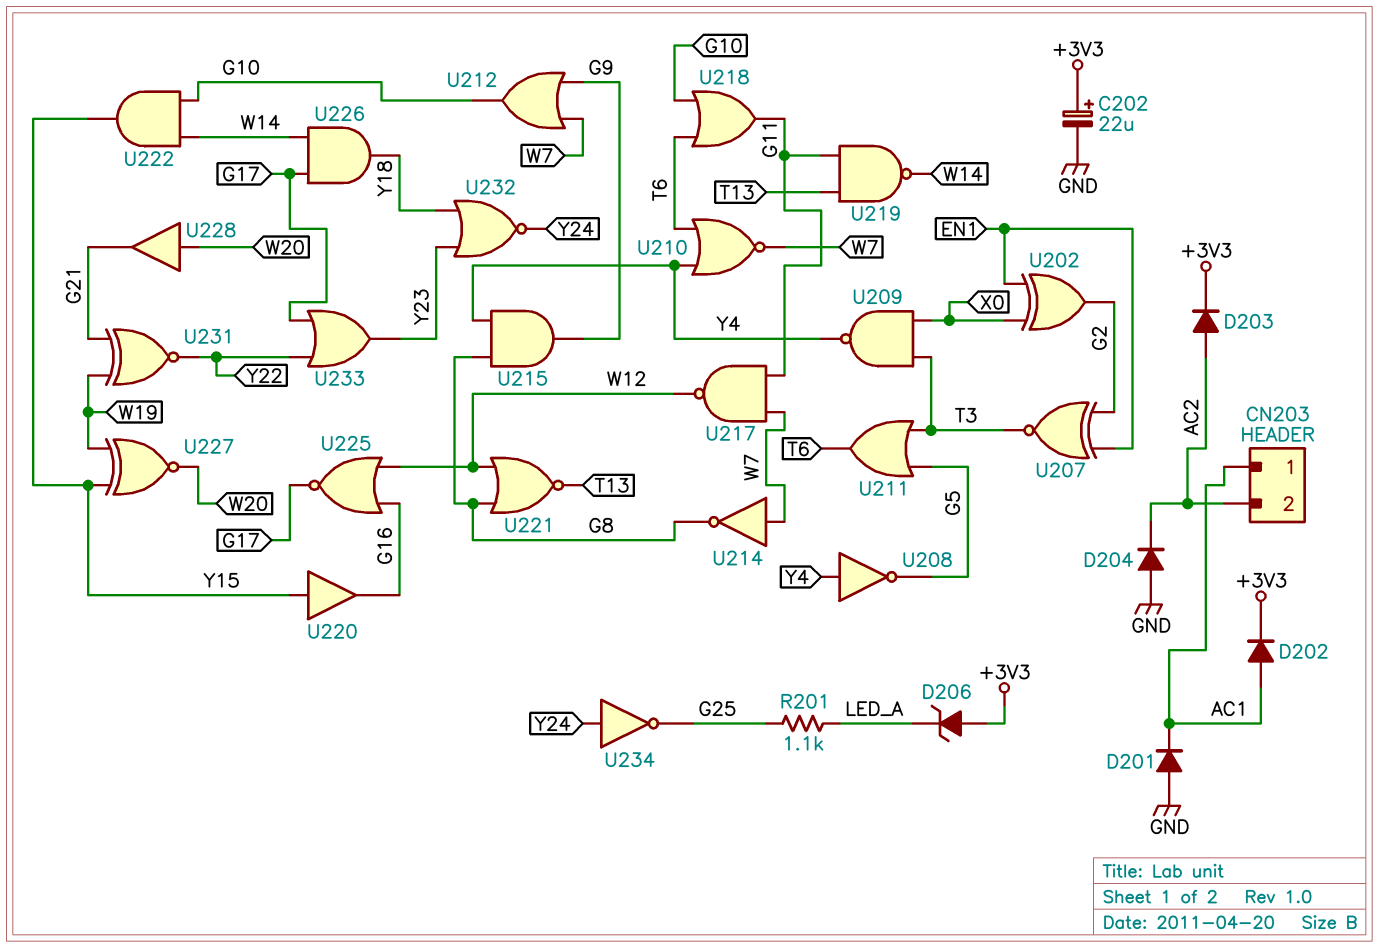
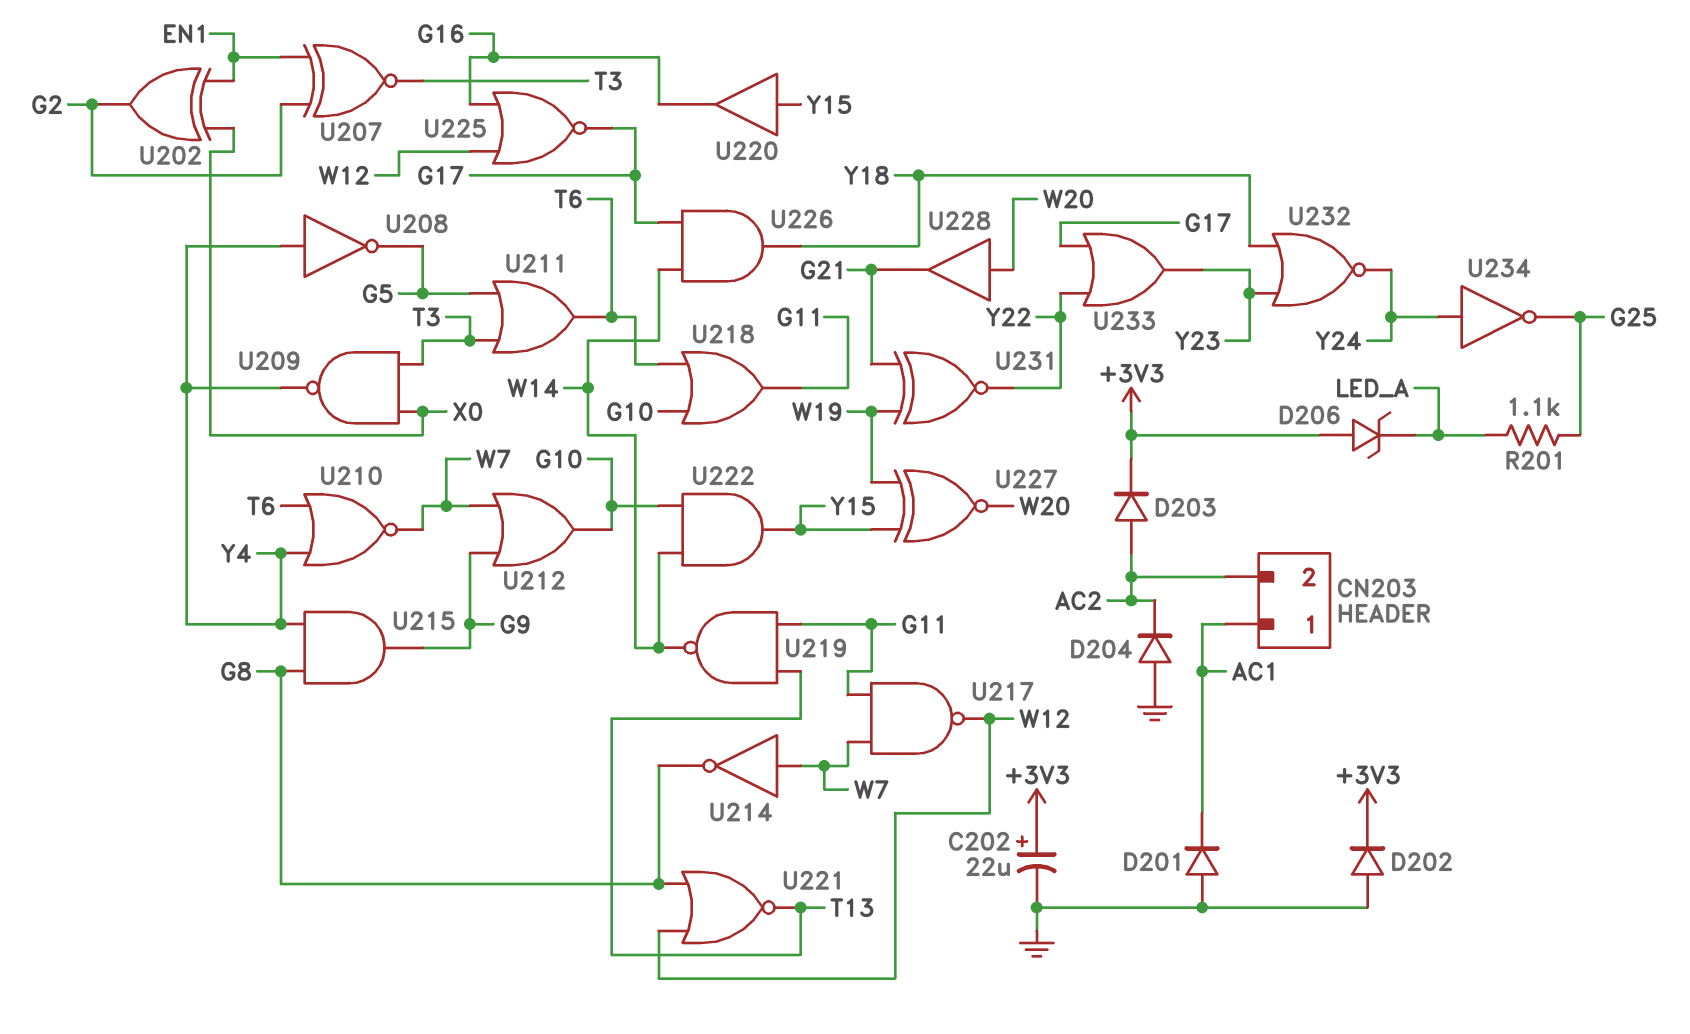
D202: diode (A AC1, K +3V3) -> diode (A GND, K +3V3)

